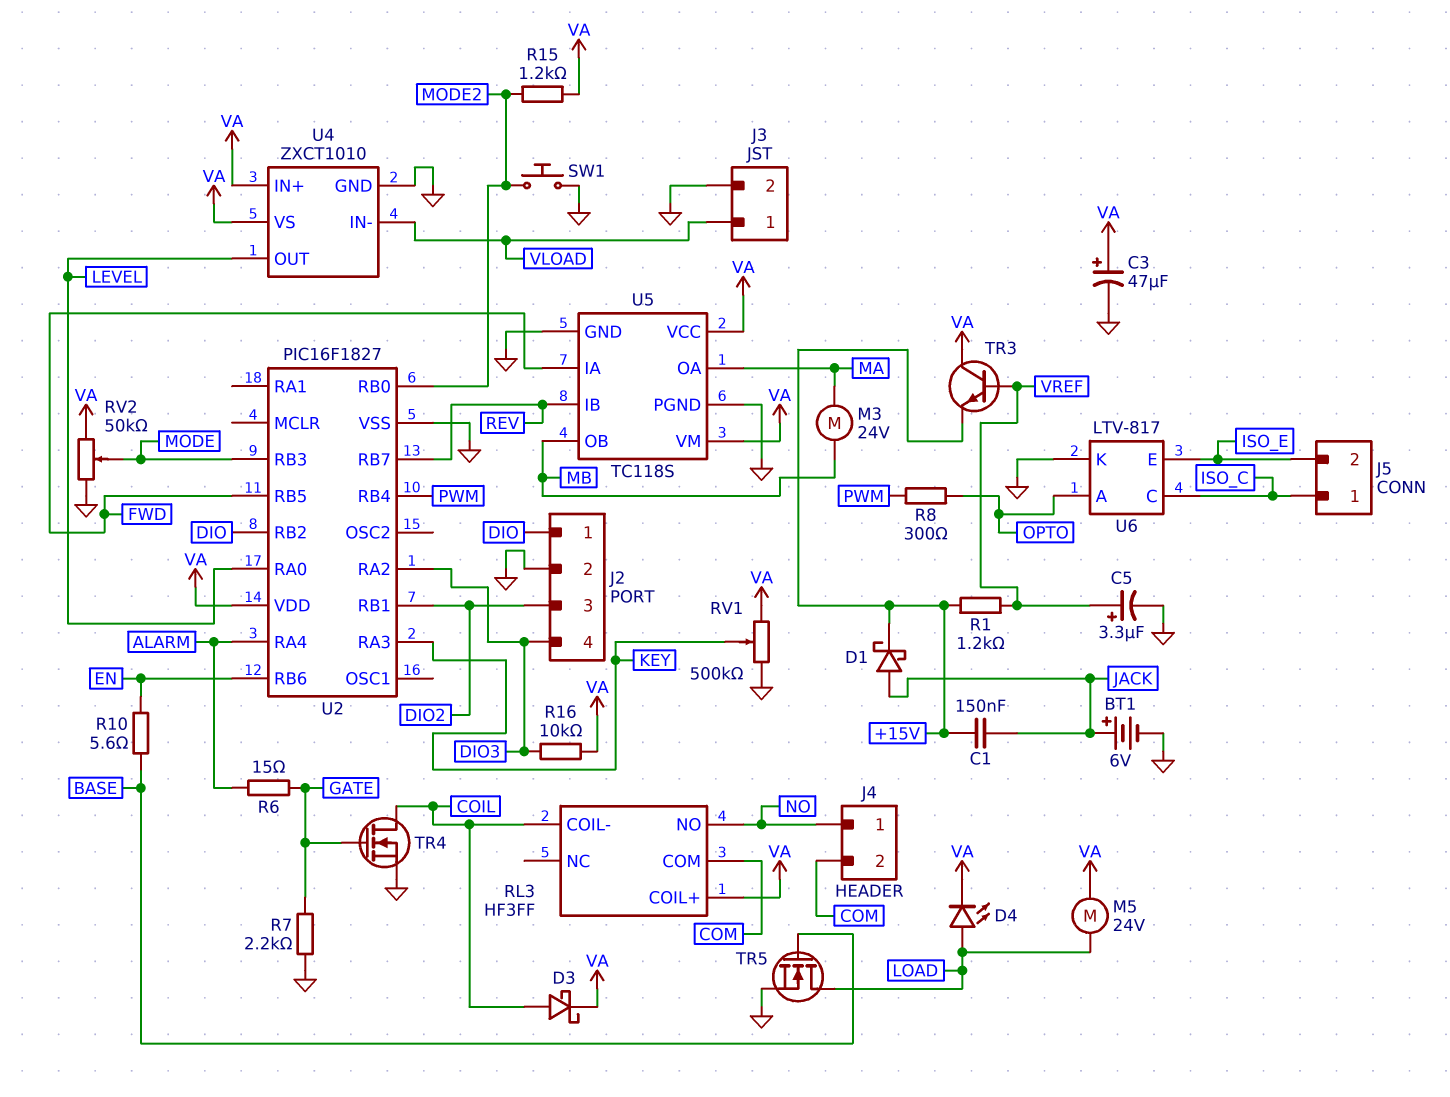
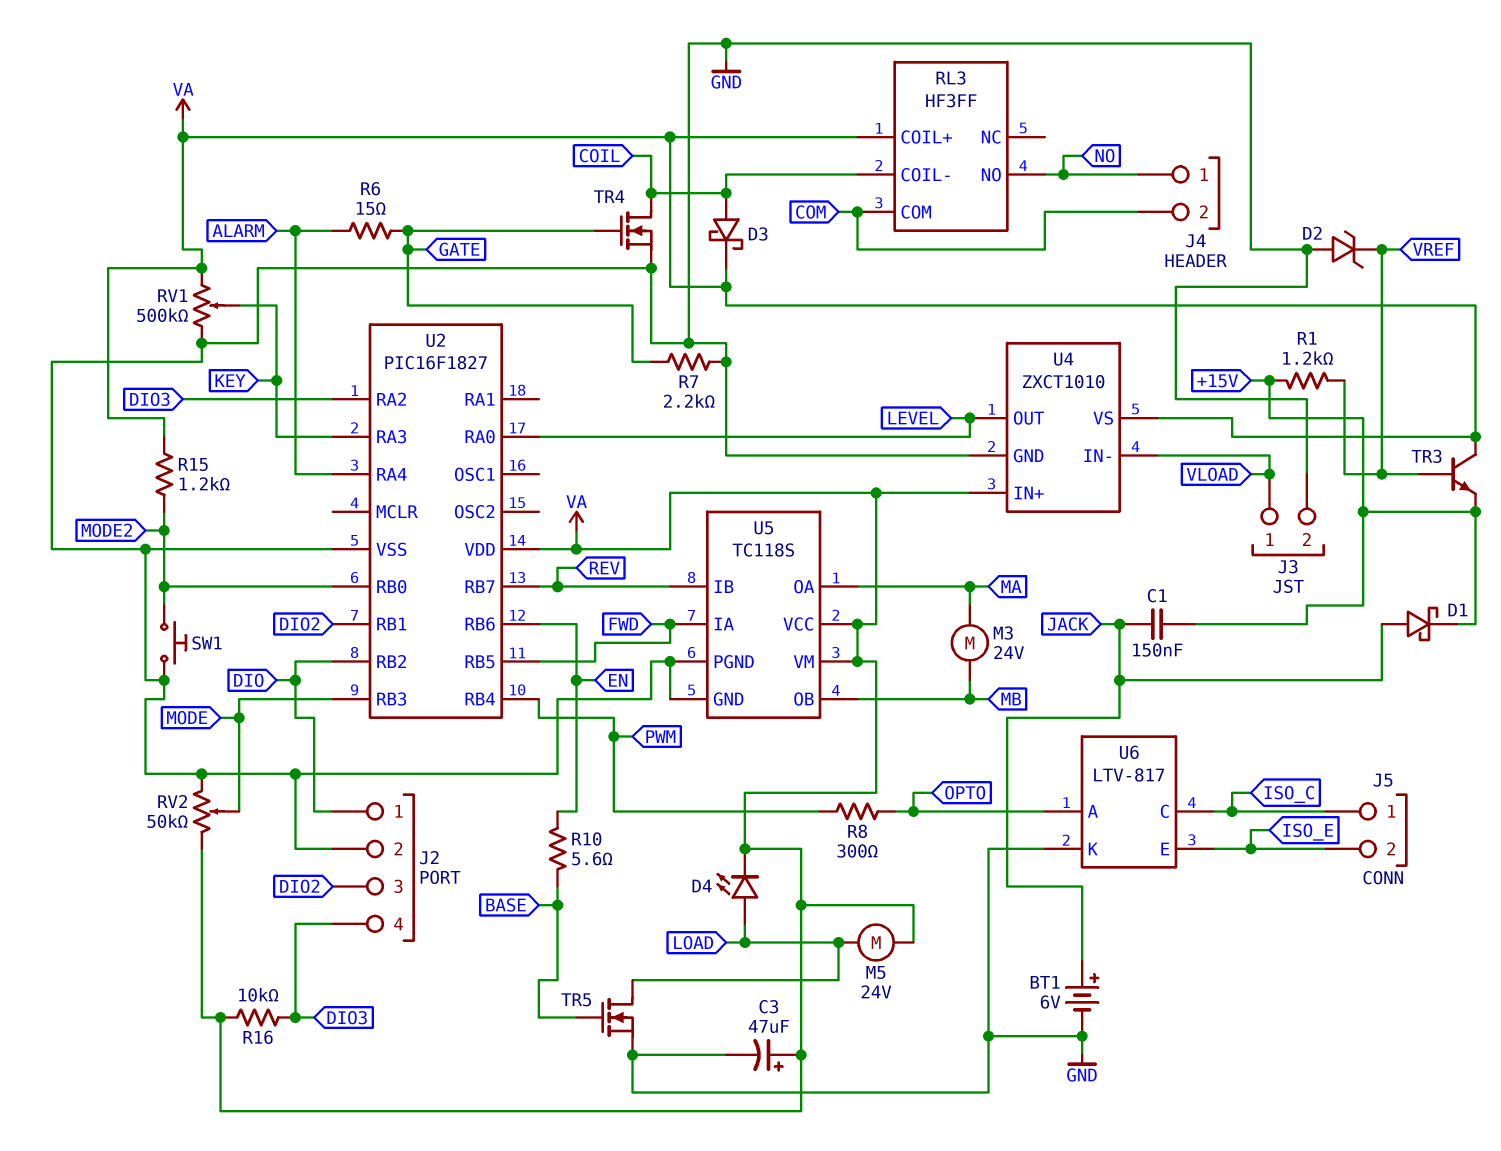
C5: 3.3uF (plus VREF, minus GND) -> none
D2: none -> zener (A GND, K VREF)

